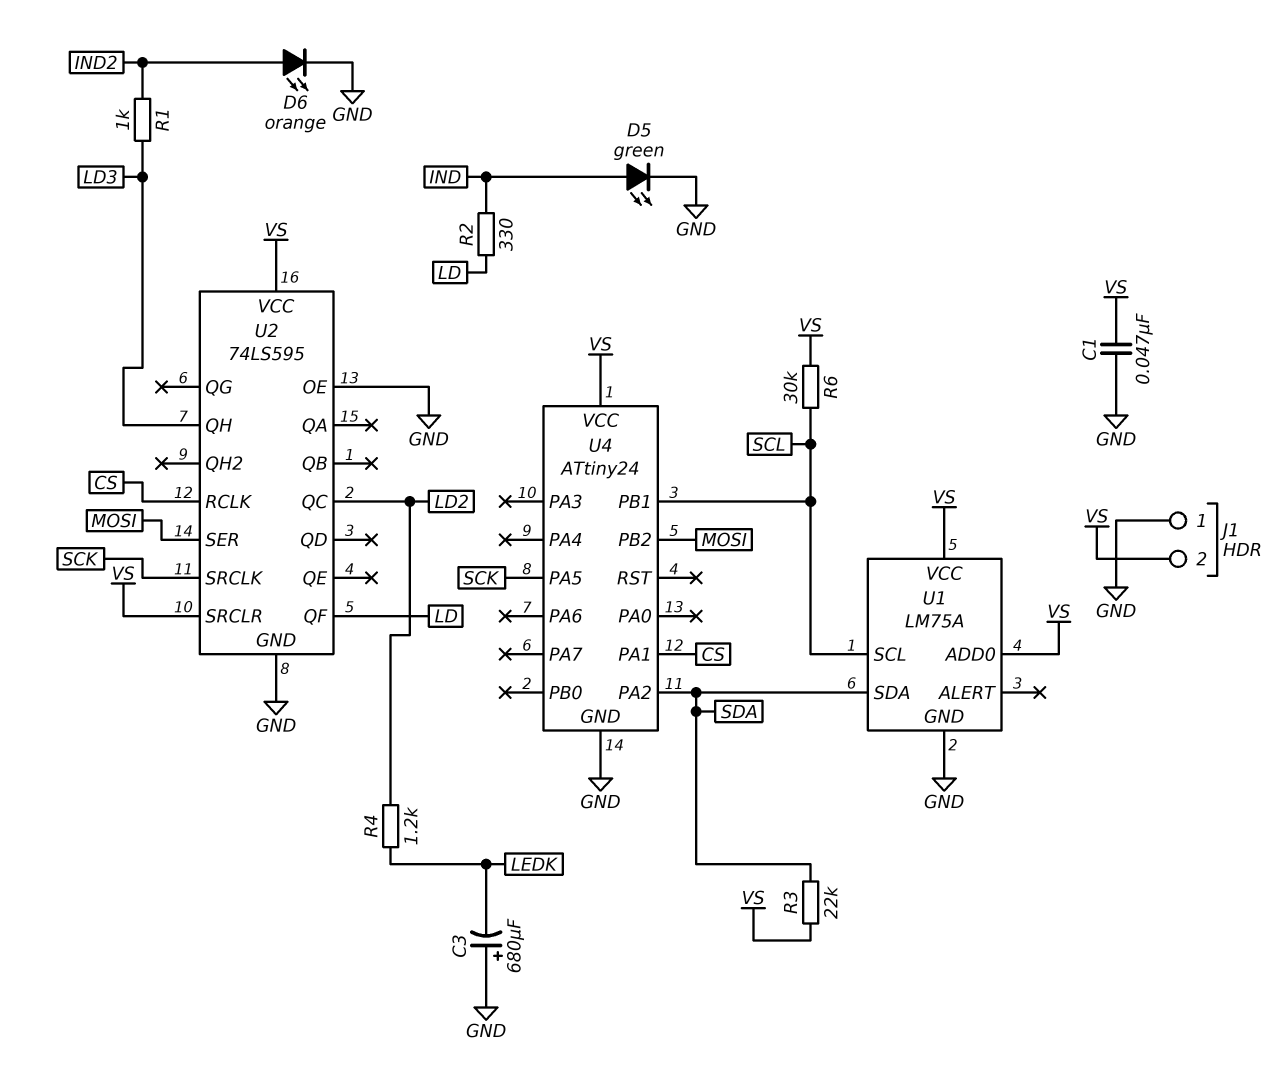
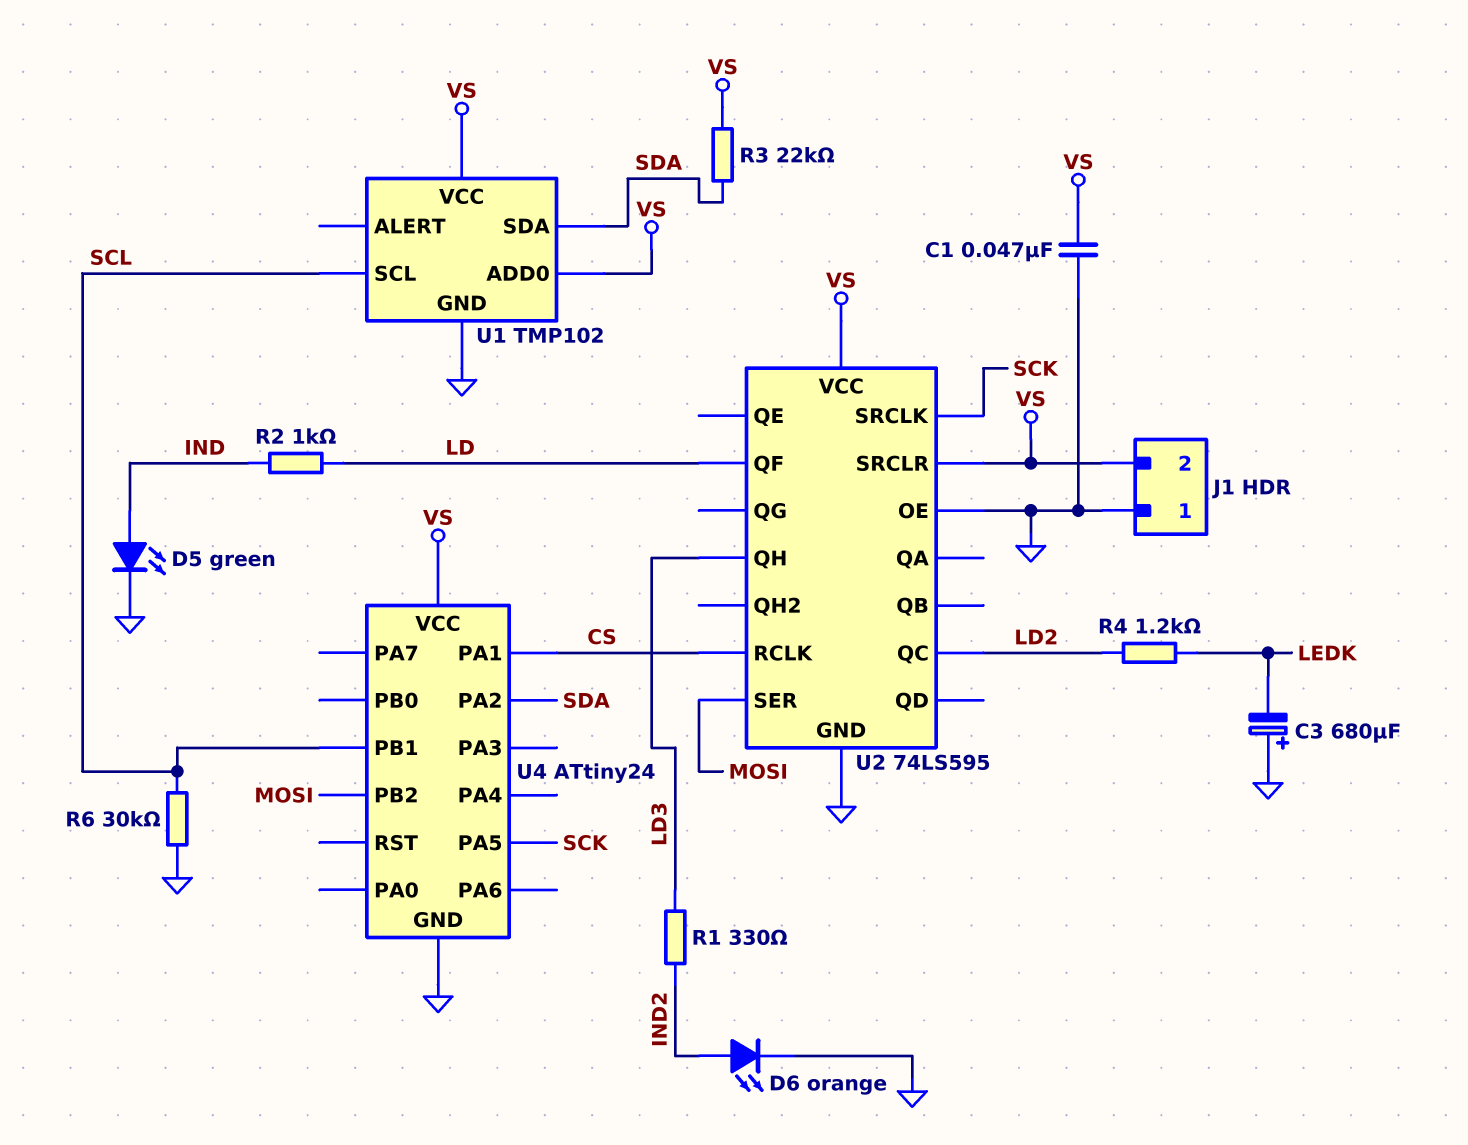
R1: 1k (IND2, LD3) -> 330 (IND2, LD3)
R2: 330 (IND, LD) -> 1k (IND, LD)
R6: 30k (SCL, VS) -> 30k (GND, SCL)
U1: LM75A -> TMP102

